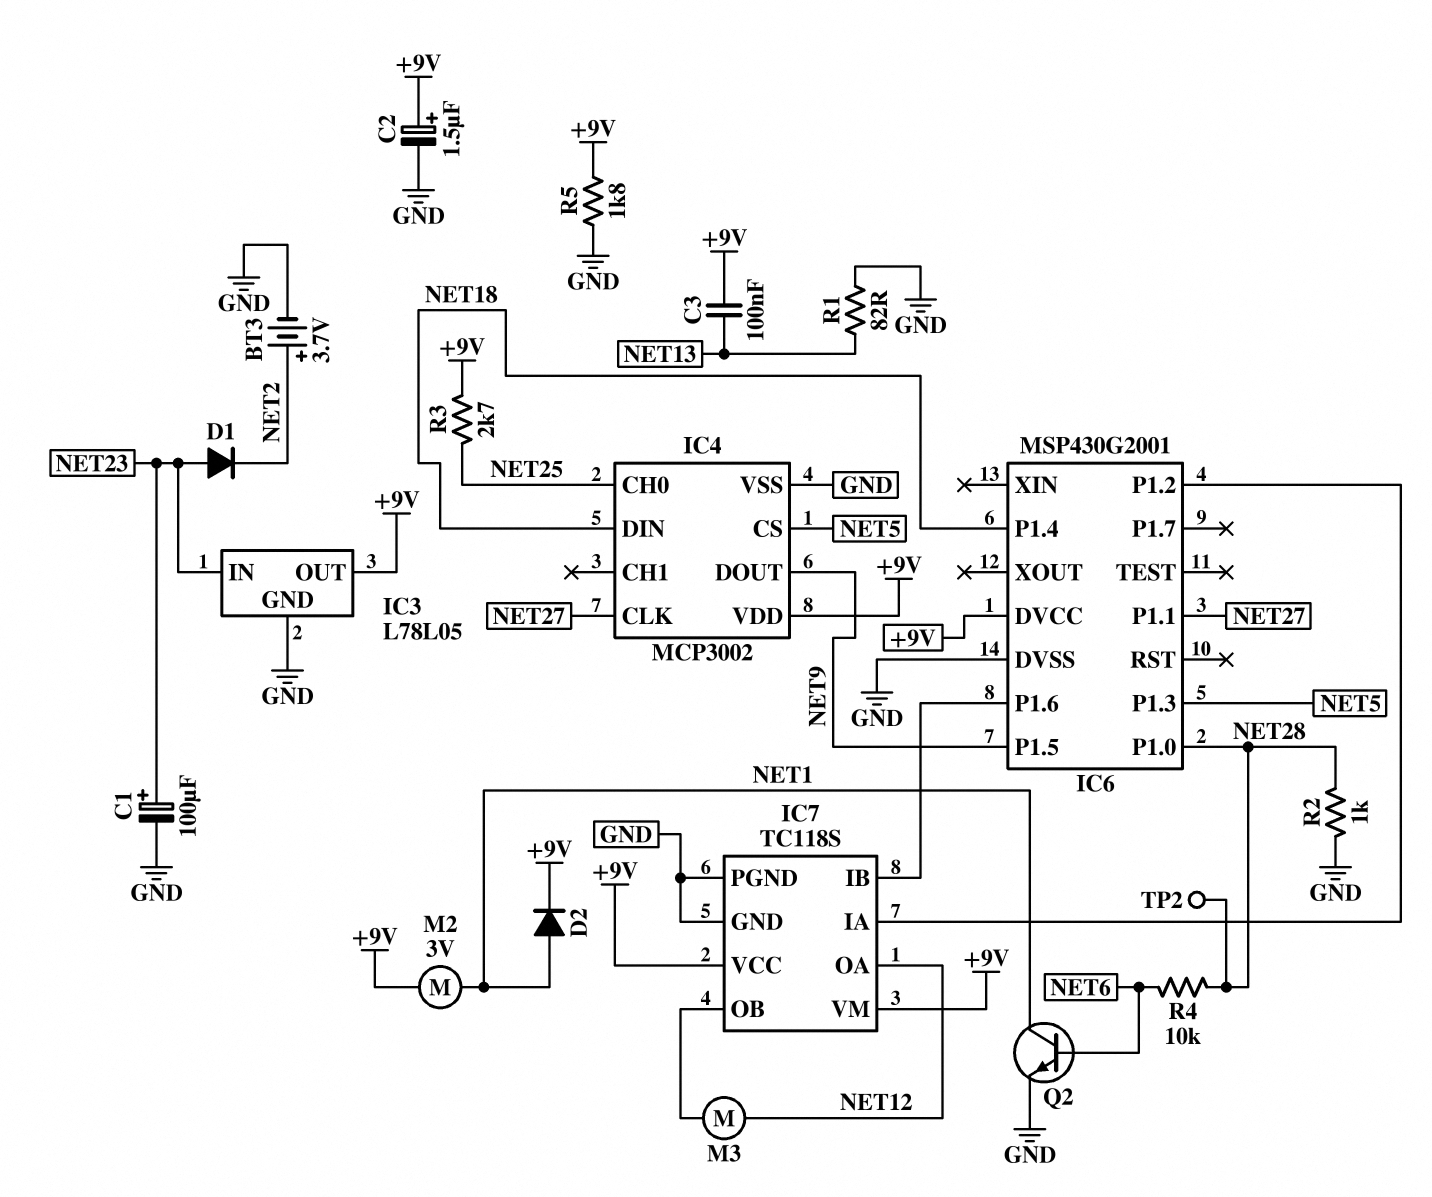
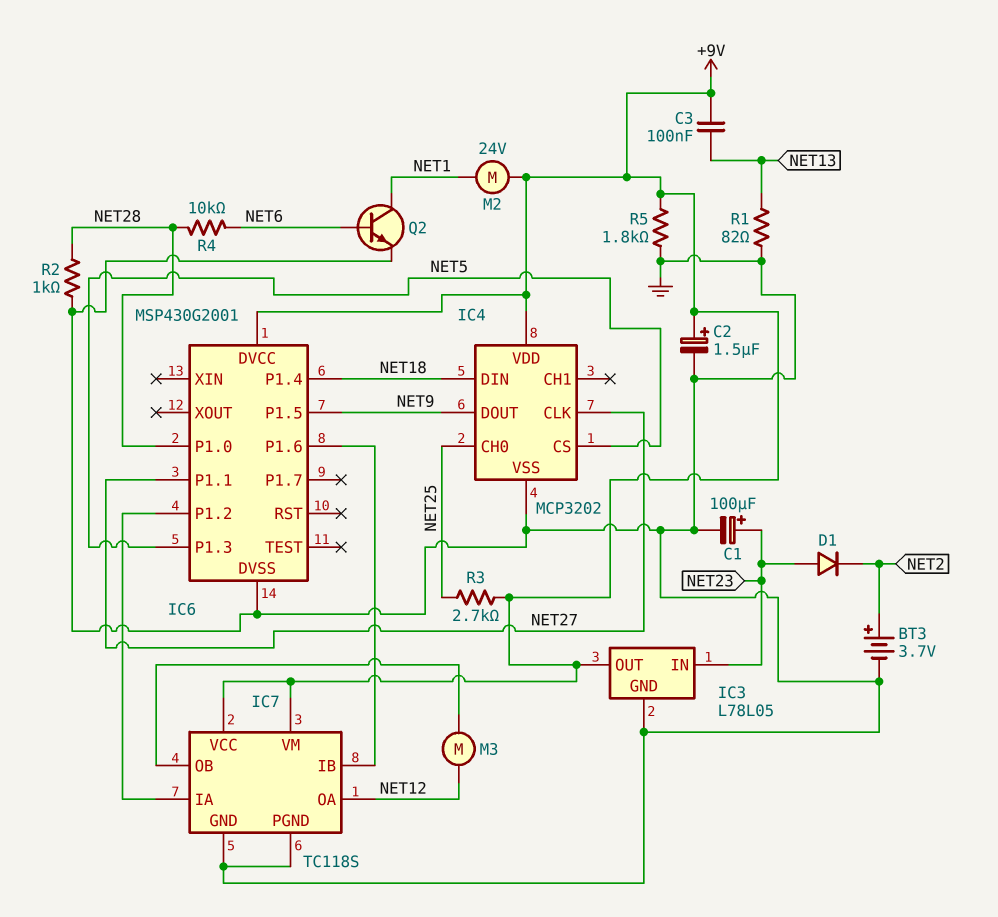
D2: diode (A NET1, K +9V) -> none
IC4: MCP3002 -> MCP3202
M2: motor 3V (+9V, NET1) -> motor 24V (+9V, NET1)
TP2: test point (NET28) -> none

